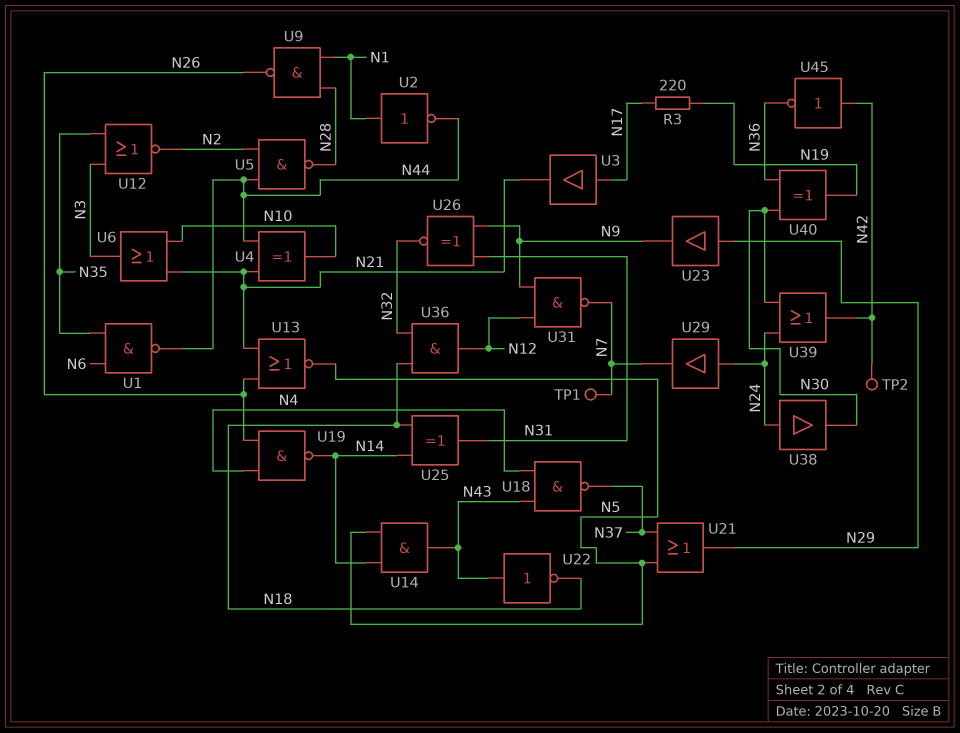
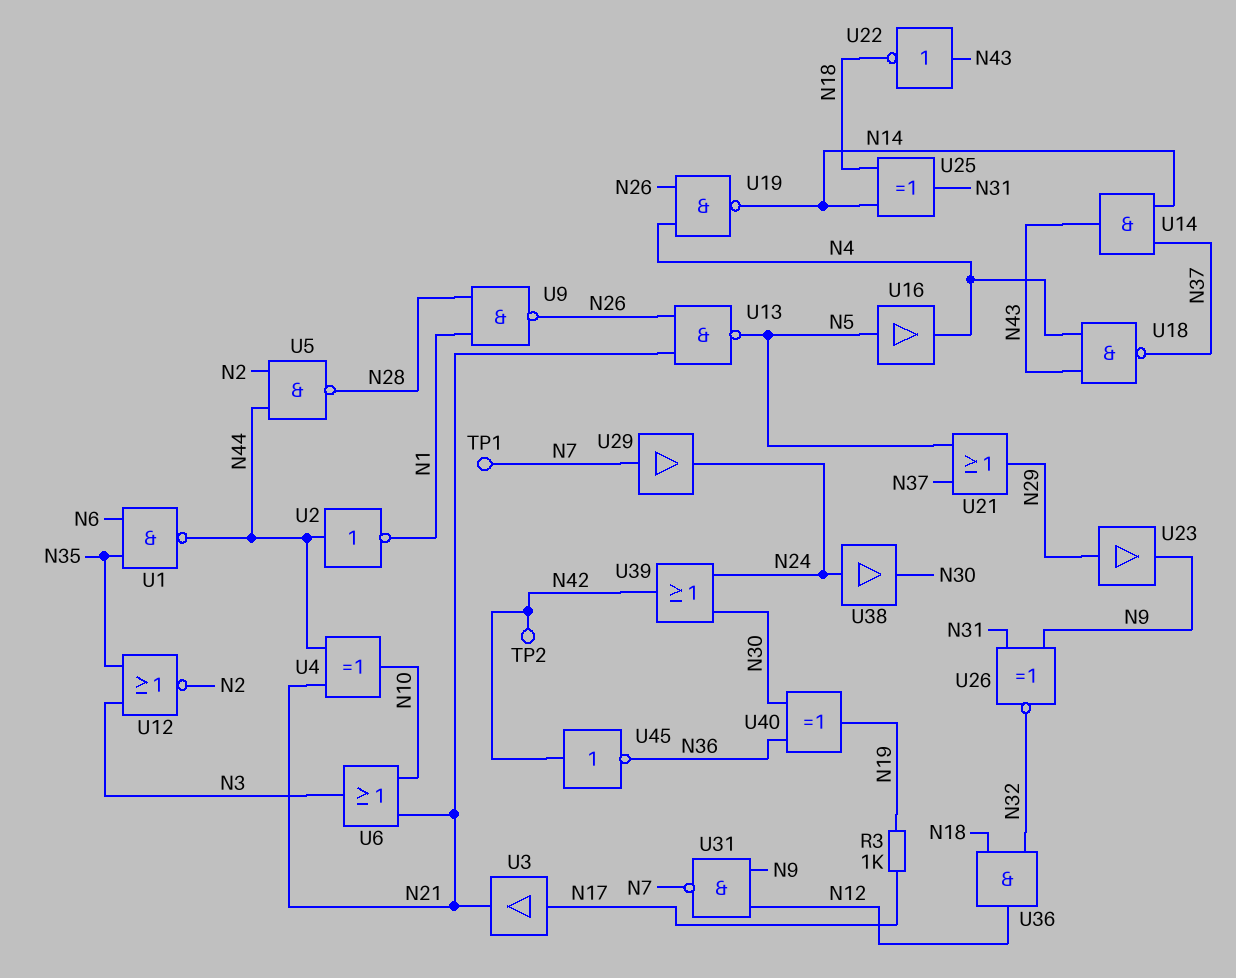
R3: 220 (N17, N19) -> 1k (N17, N19)
U2: NOT (in N1, out N44) -> NOT (in N44, out N1)
U13: NOR (in N21, in N26, out N5) -> NAND (in N21, in N26, out N5)
U14: AND (in N5, in N14, out N43) -> AND (in N14, in N37, out N43)
U16: none -> buffer (in N5, out N4)
U29: buffer (in N24, out N7) -> buffer (in N7, out N24)

